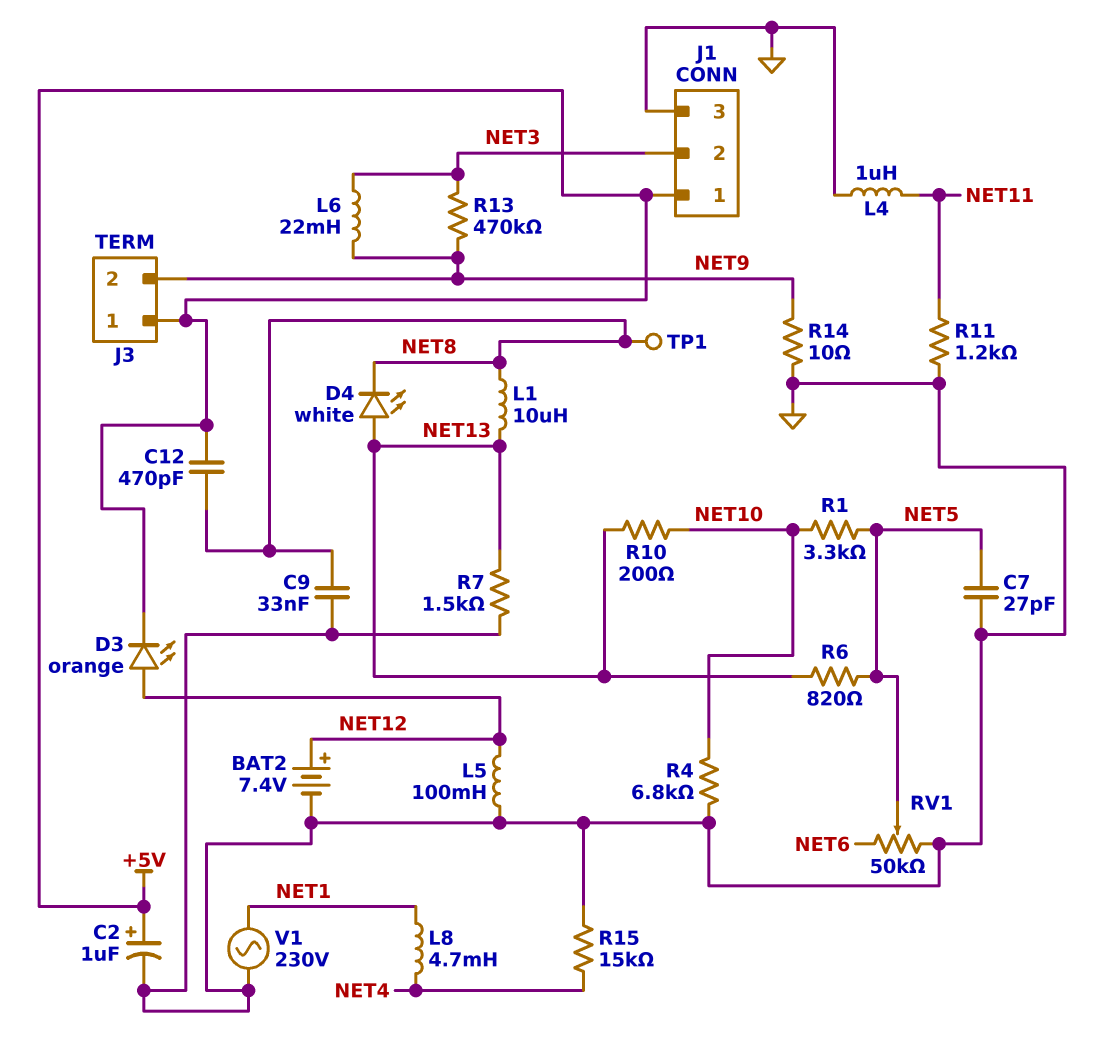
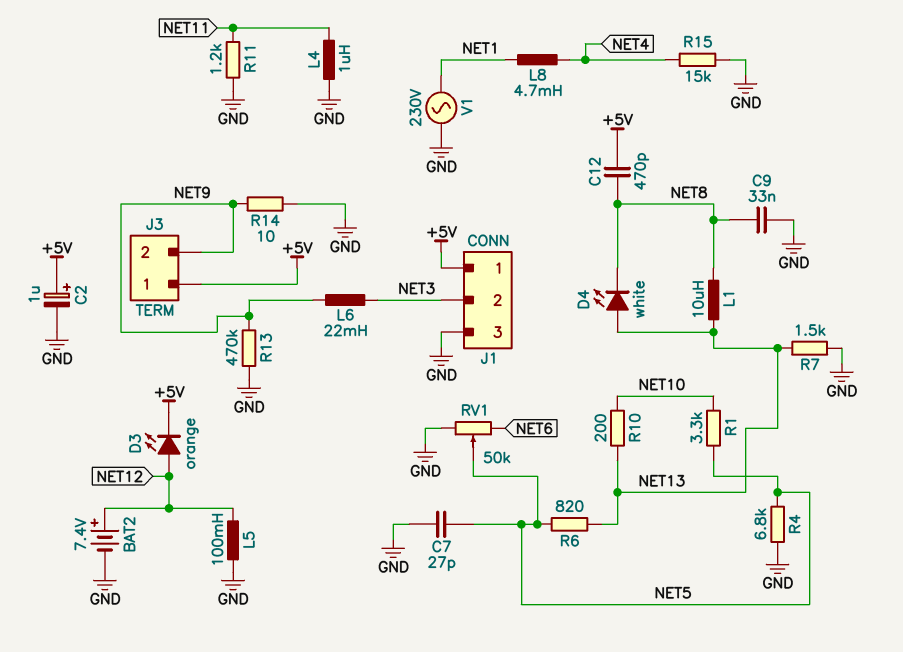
R4: 6.8k (GND, NET10) -> 6.8k (GND, NET5)
R13: 470k (NET3, NET9) -> 470k (GND, NET9)
TP1: test point (NET8) -> none

